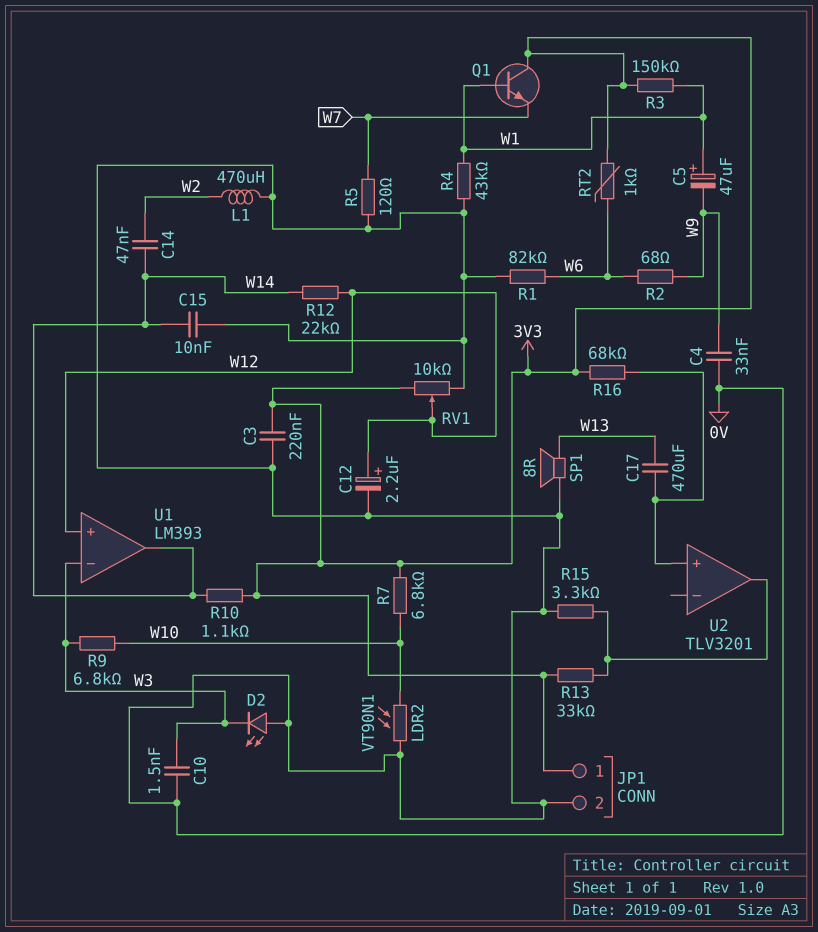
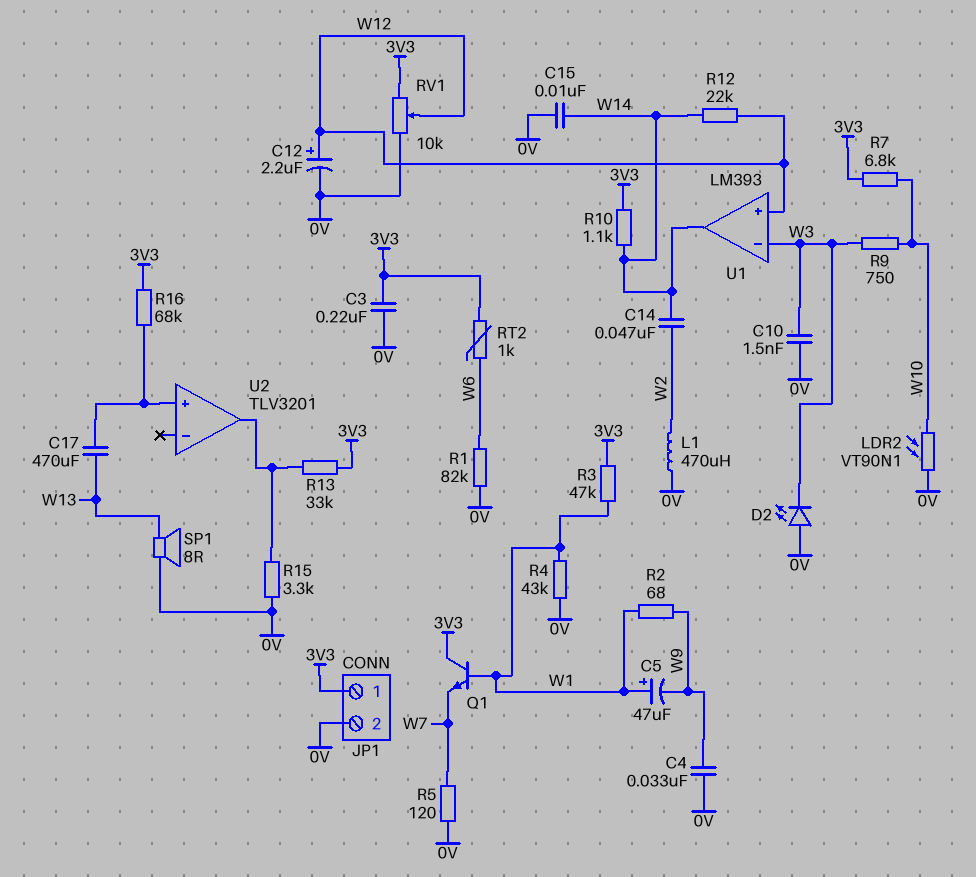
R2: 68 (W6, W9) -> 68 (W1, W9)
R3: 150k (3V3, W1) -> 47k (3V3, W1)
R9: 6.8k (W3, W10) -> 750 (W3, W10)

